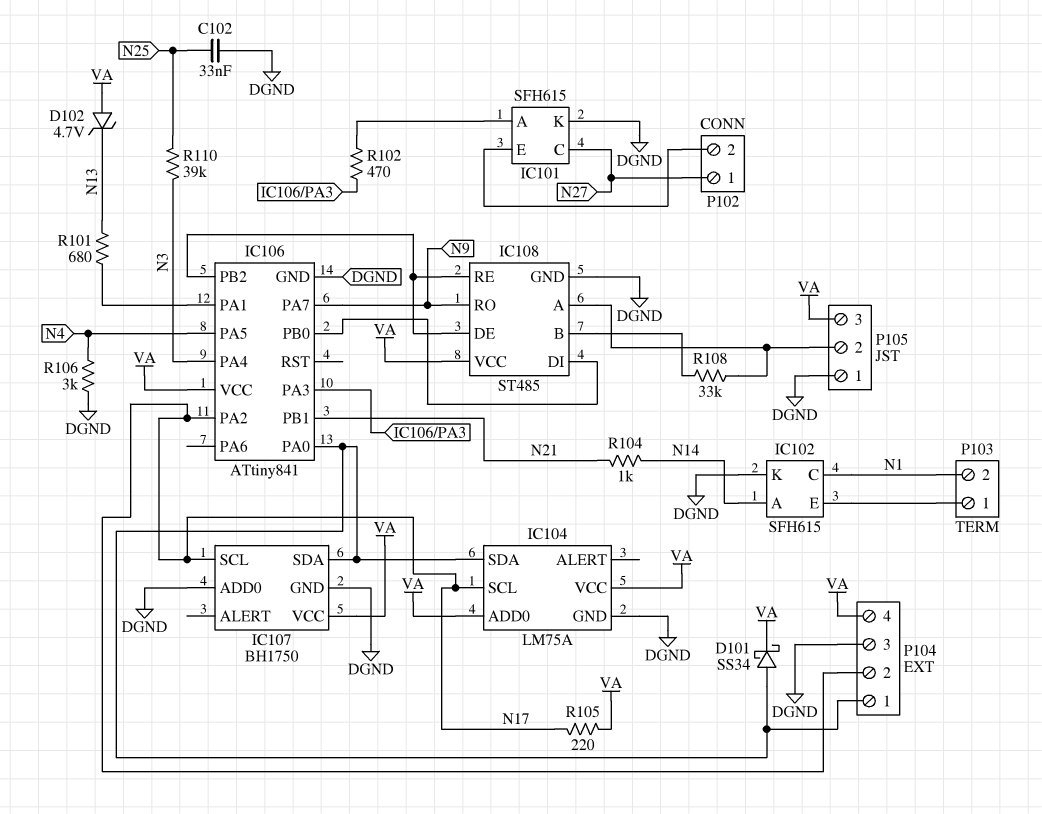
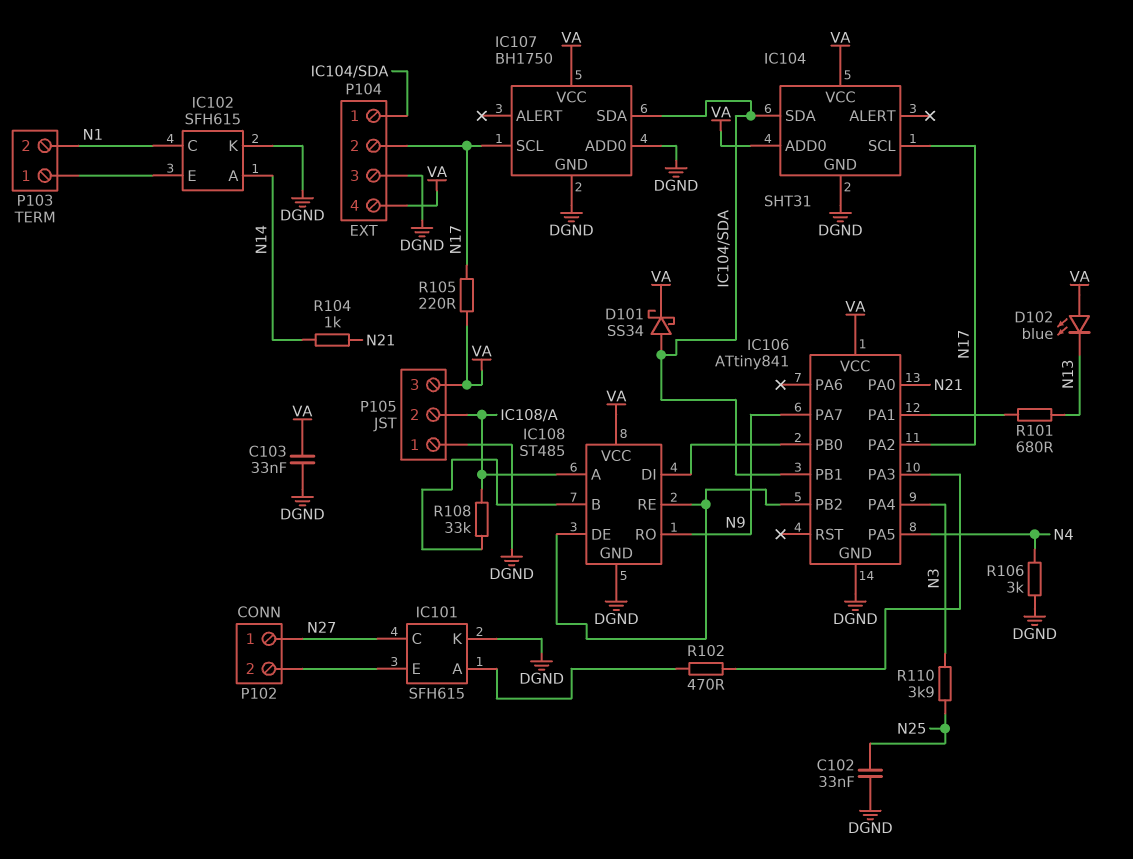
C103: none -> 33nF (DGND, VA)
D102: zener 4.7V (A VA, K N13) -> LED blue (A VA, K N13)
IC104: LM75A -> SHT31
IC106 pin PA0: IC104/SDA -> N21
IC106 pin PB1: N21 -> IC104/SDA
R110: 39k (N3, N25) -> 3.9k (N3, N25)

